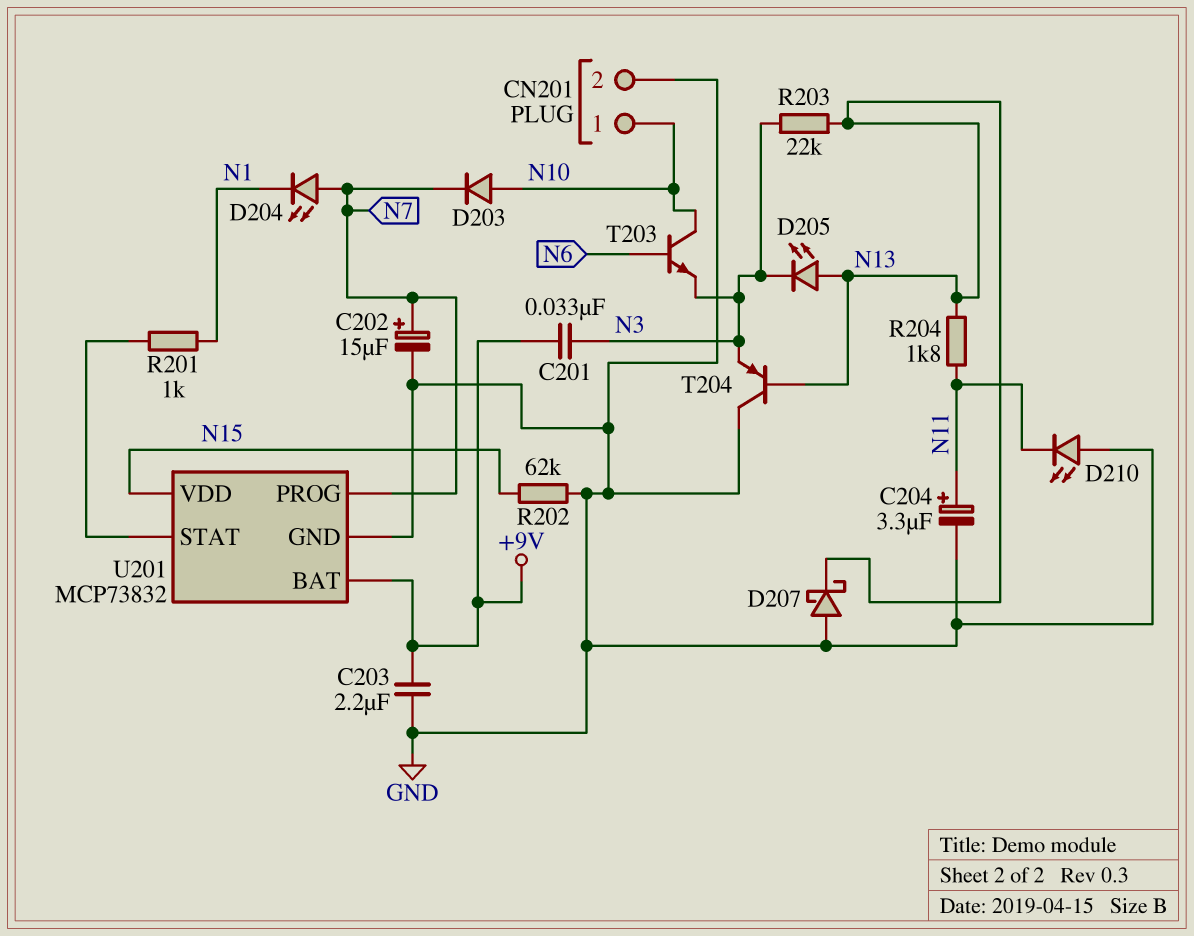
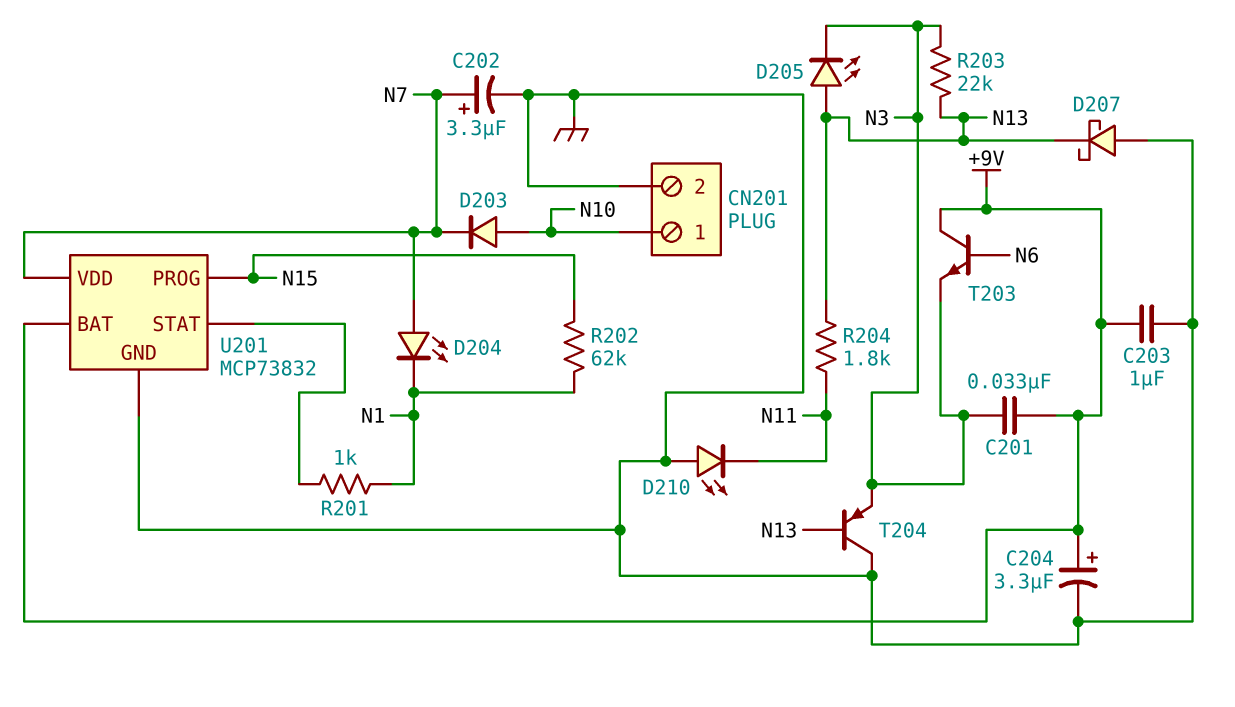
C202: 15uF (plus N7, minus GND) -> 3.3uF (plus N7, minus GND)
C203: 2.2uF (+9V, GND) -> 1uF (+9V, GND)
C204: 3.3uF (plus N11, minus GND) -> 3.3uF (plus +9V, minus GND)
R202: 62k (GND, N15) -> 62k (N1, N15)
T203: NPN (B N6, C N10, E N3) -> NPN (B N6, C +9V, E N3)
U201 pin PROG: N7 -> N15
U201 pin VDD: N15 -> N7

